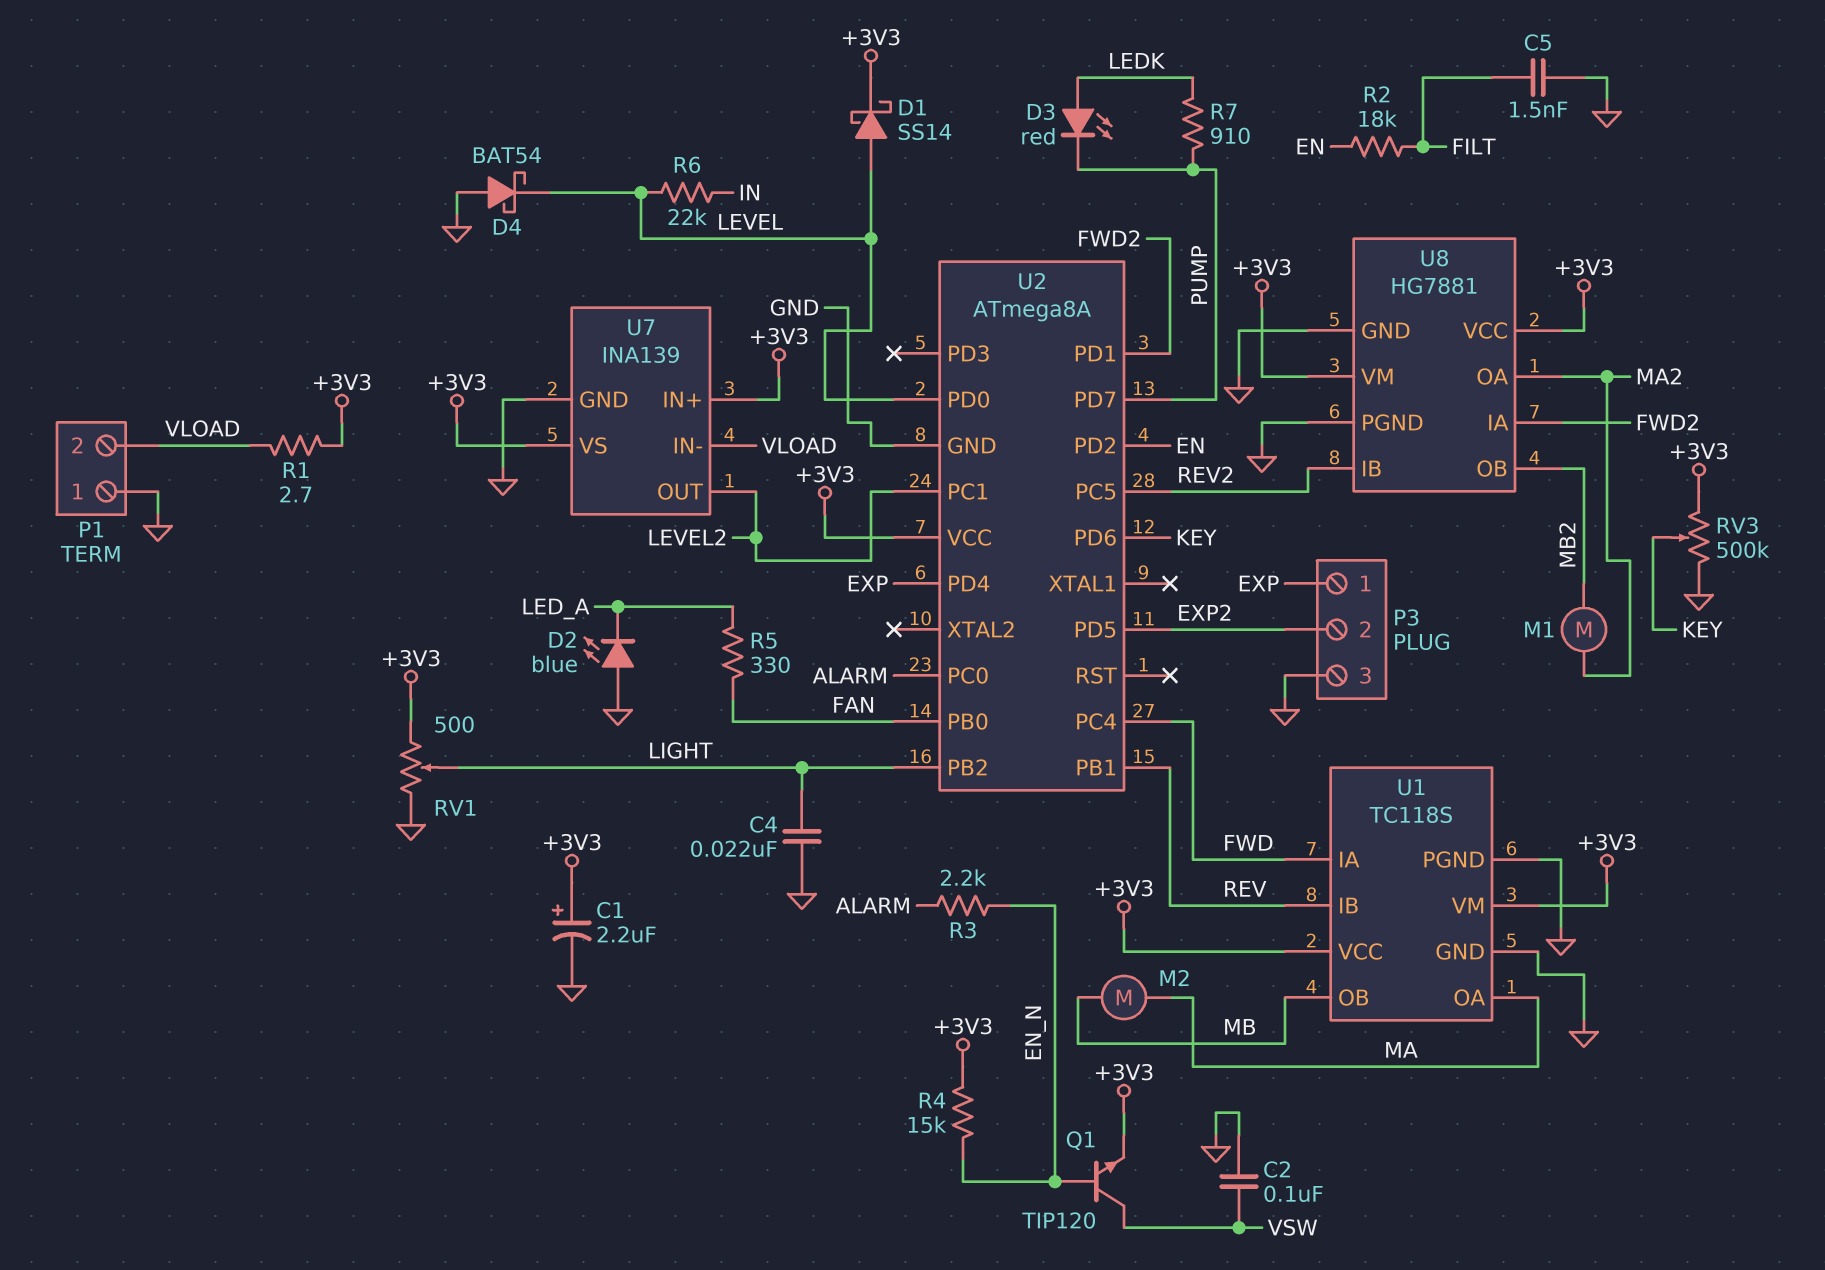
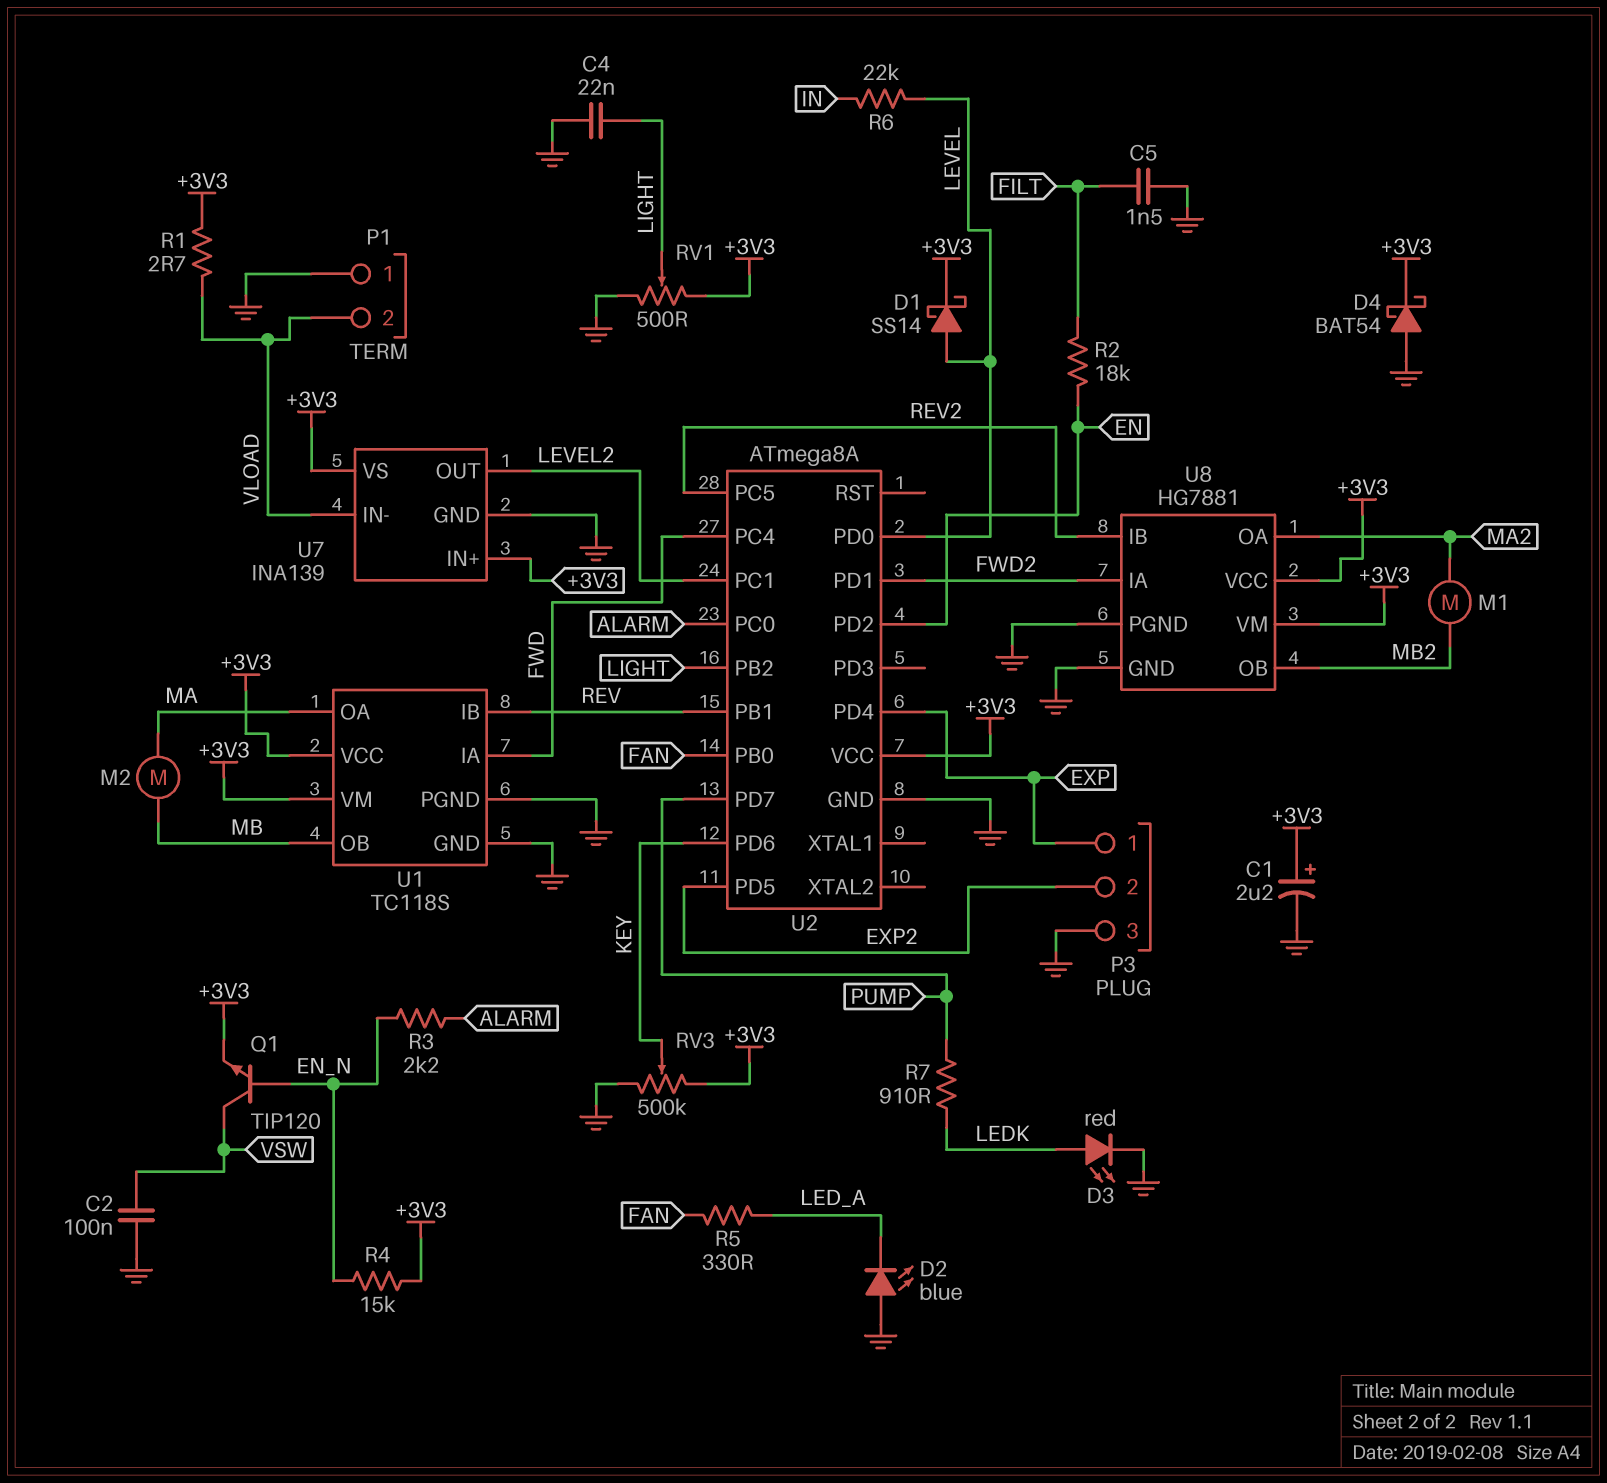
D3: LED red (A LEDK, K PUMP) -> LED red (A LEDK, K GND)
D4: schottky BAT54 (A GND, K LEVEL) -> schottky BAT54 (A GND, K +3V3)

